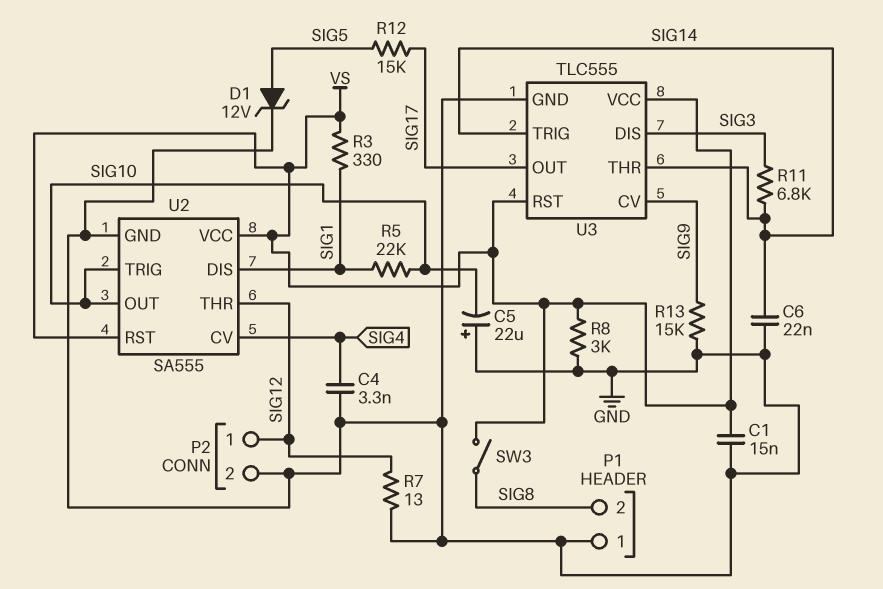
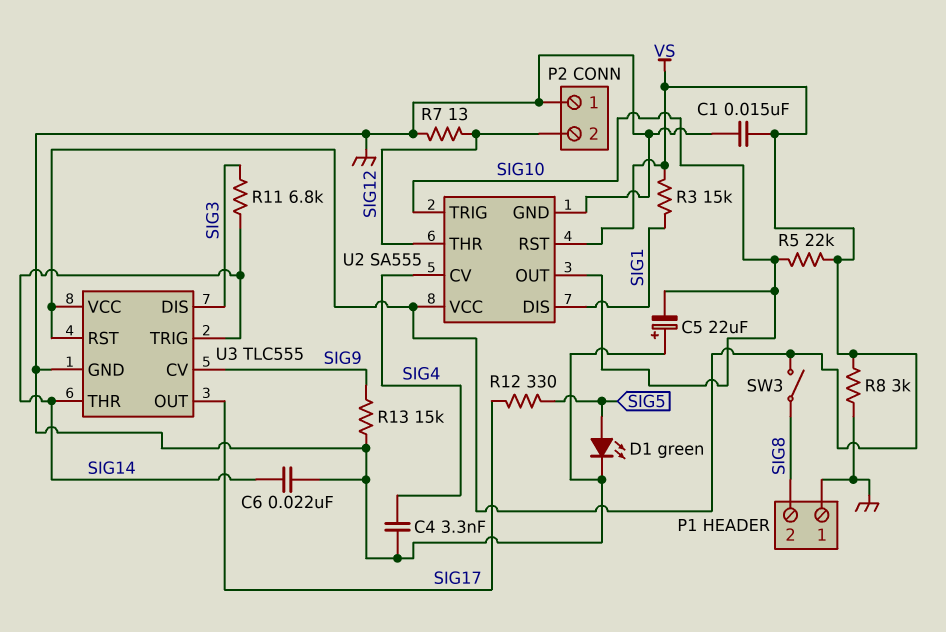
D1: zener 12V (A SIG5, K GND) -> LED green (A SIG5, K GND)
P2 pin 1: SIG12 -> GND
P2 pin 2: GND -> SIG12
R3: 330 (SIG1, VS) -> 15k (SIG1, VS)
R5: 22k (SIG1, SIG10) -> 22k (SIG10, VS)
R12: 15k (SIG5, SIG17) -> 330 (SIG5, SIG17)

